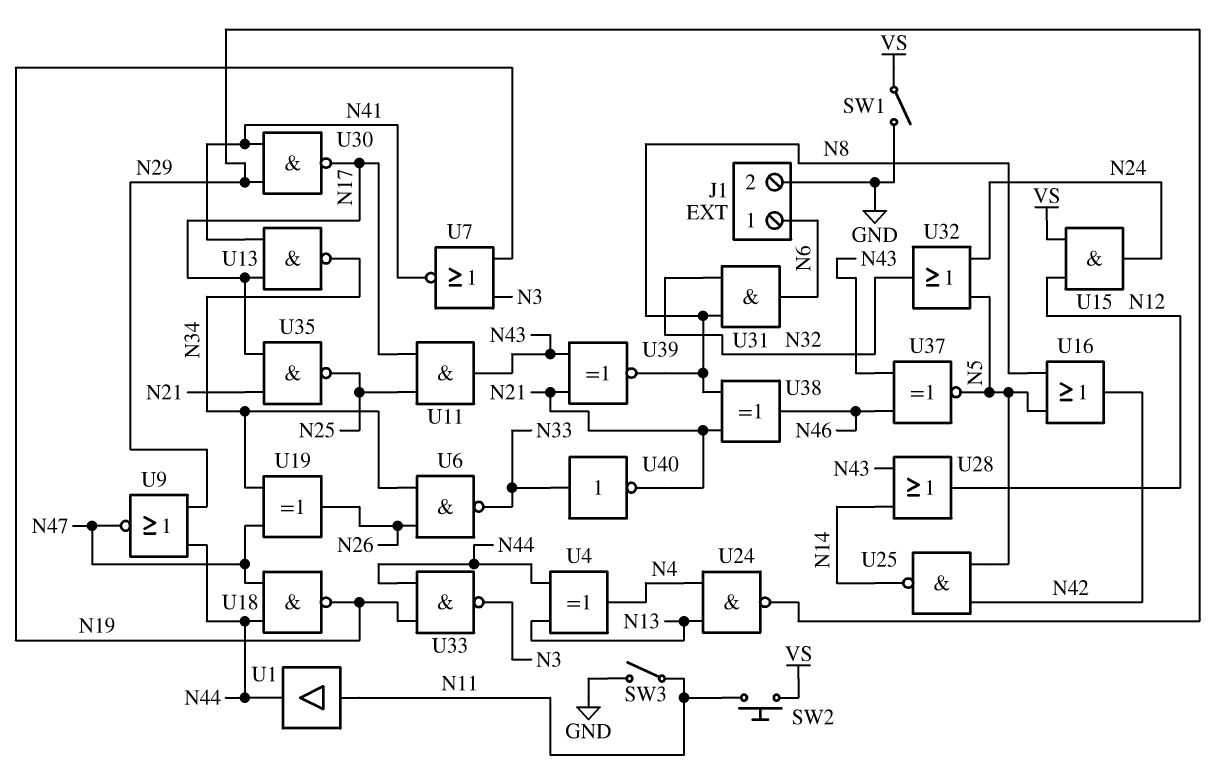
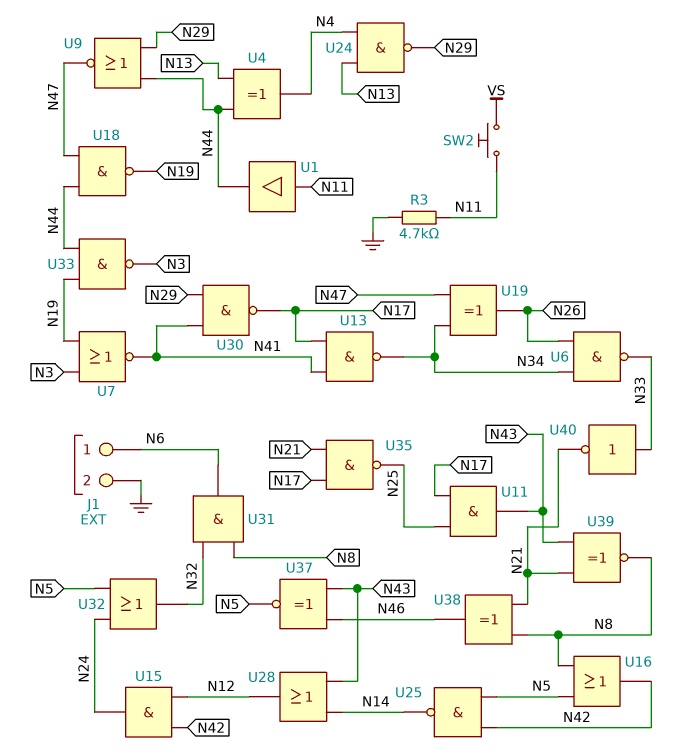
R3: none -> 4.7k (GND, N11)
SW1: switch (GND, VS) -> none
SW3: switch (GND, N11) -> none
U15: AND (in N12, in VS, out N24) -> AND (in N12, in N42, out N24)

